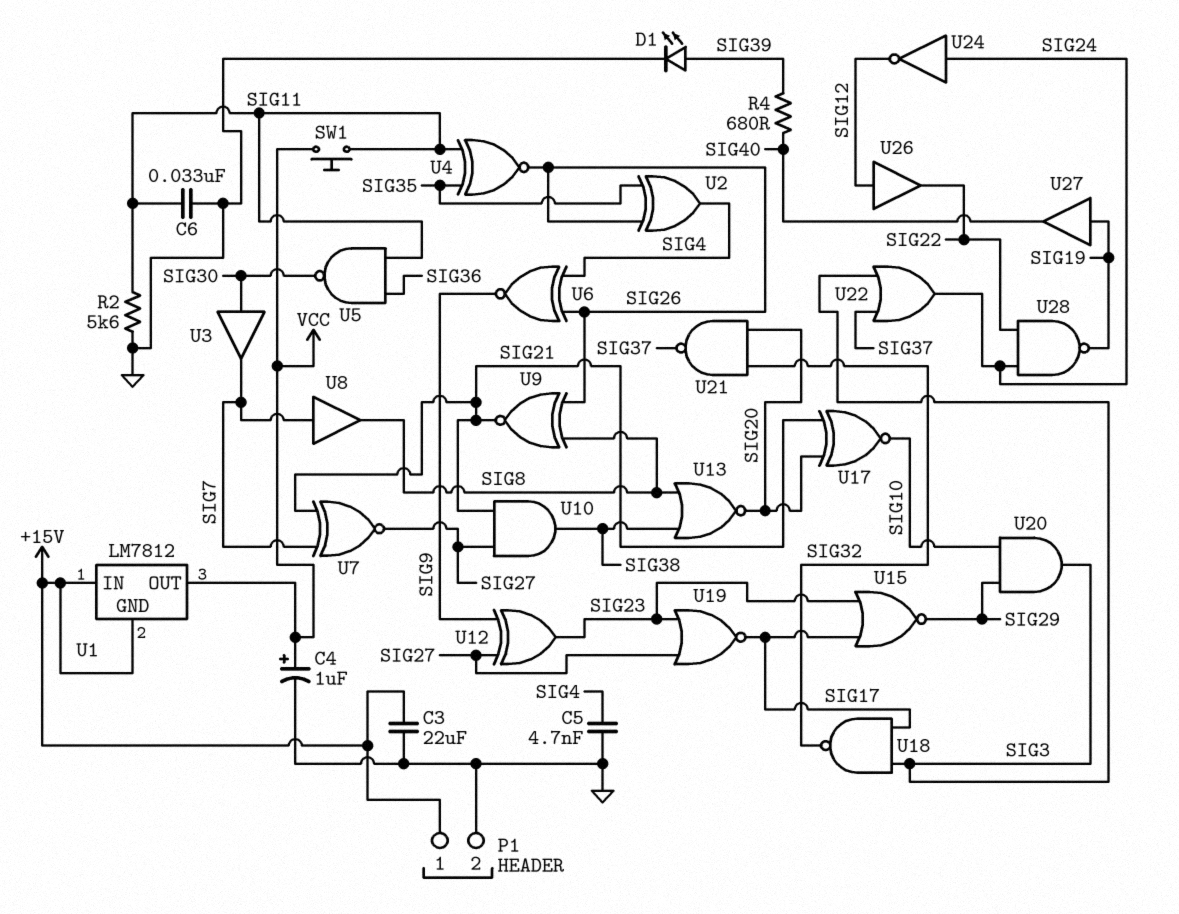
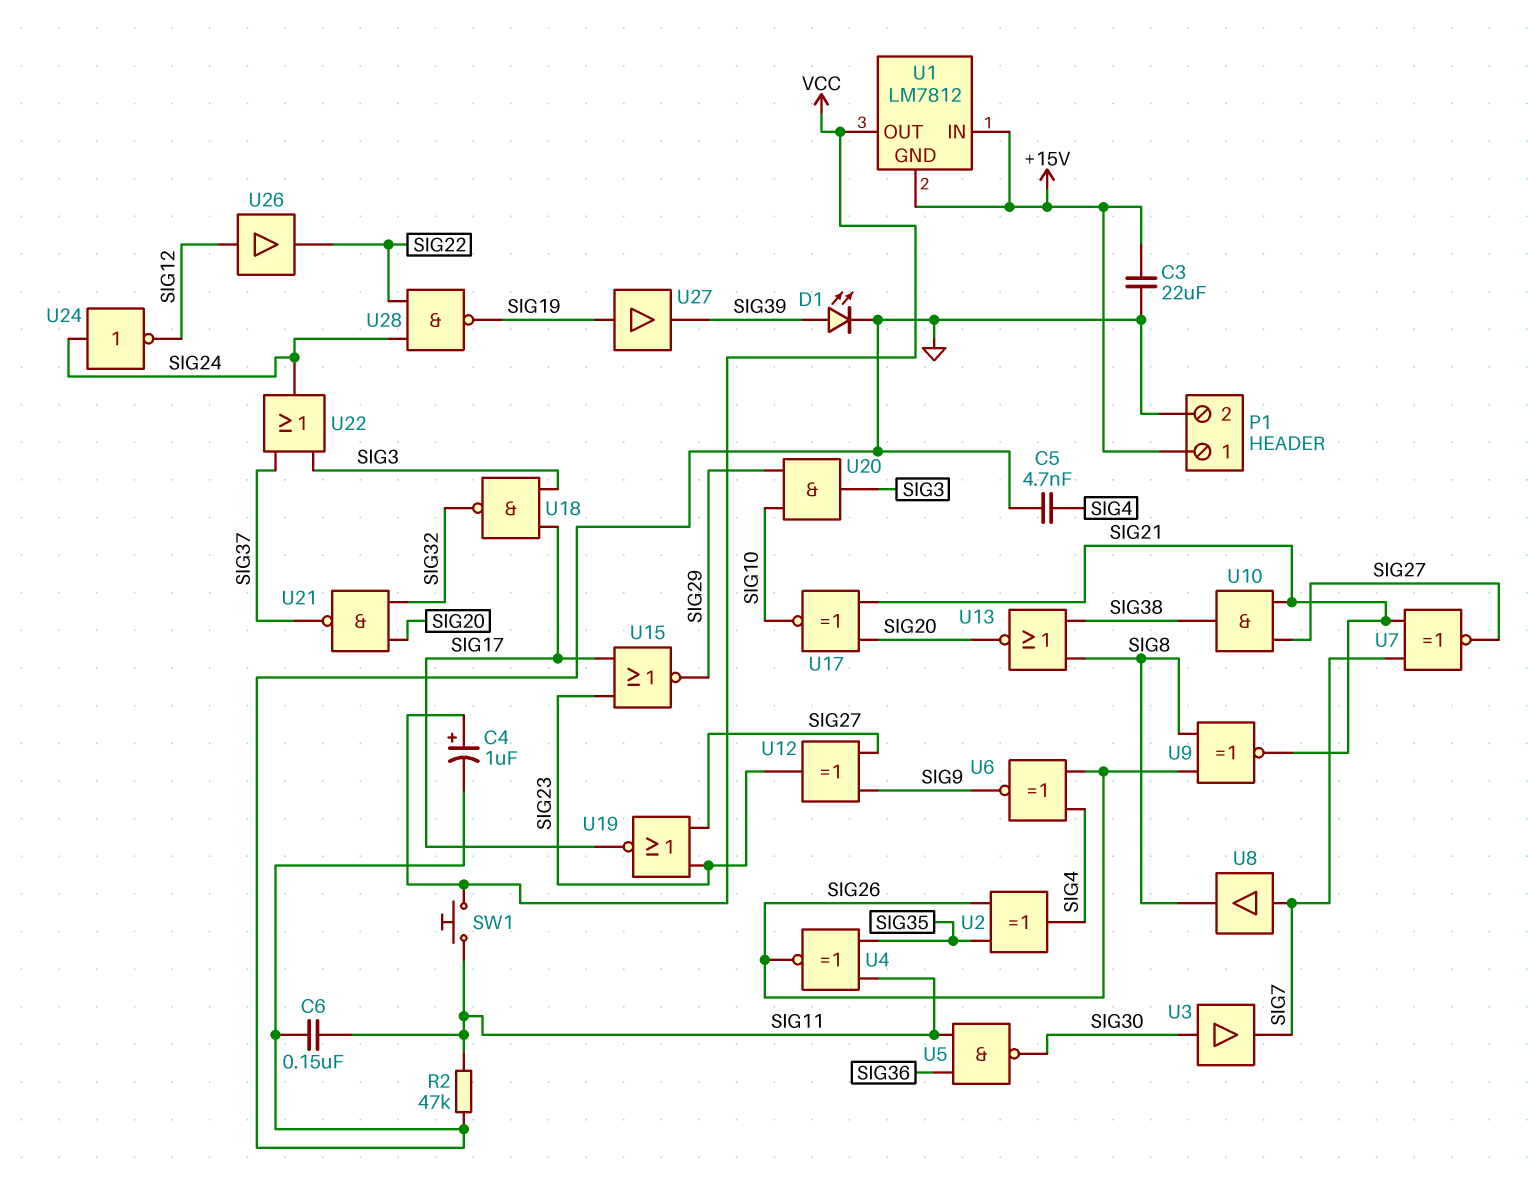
C6: 33nF (GND, SIG11) -> 150nF (GND, SIG11)
R2: 5.6k (GND, SIG11) -> 47k (GND, SIG11)
R4: 680 (SIG39, SIG40) -> none
U27: buffer (in SIG19, out SIG40) -> buffer (in SIG19, out SIG39)

